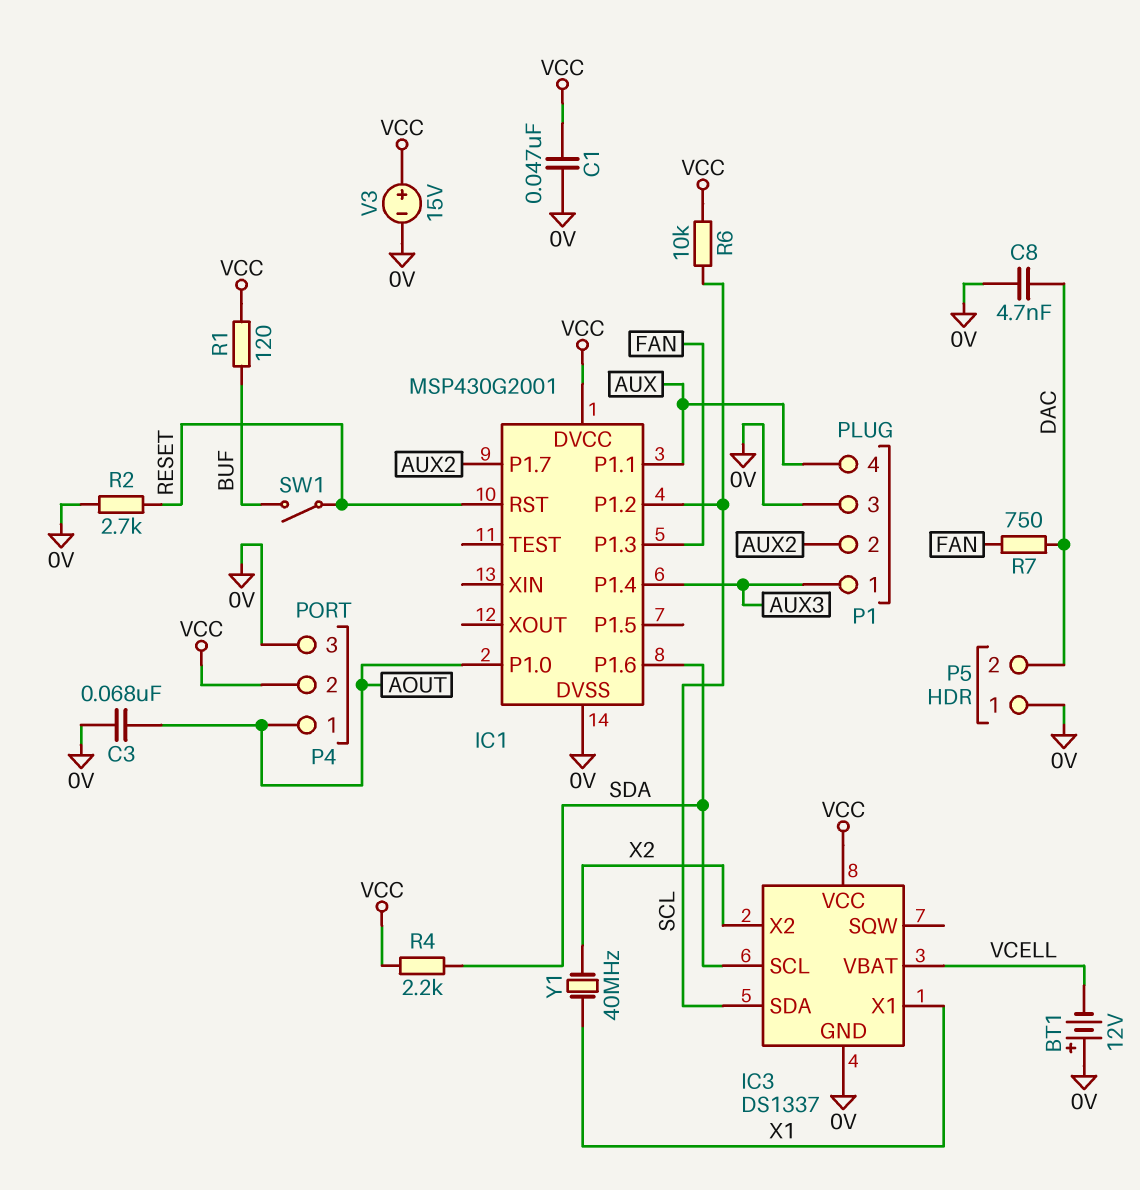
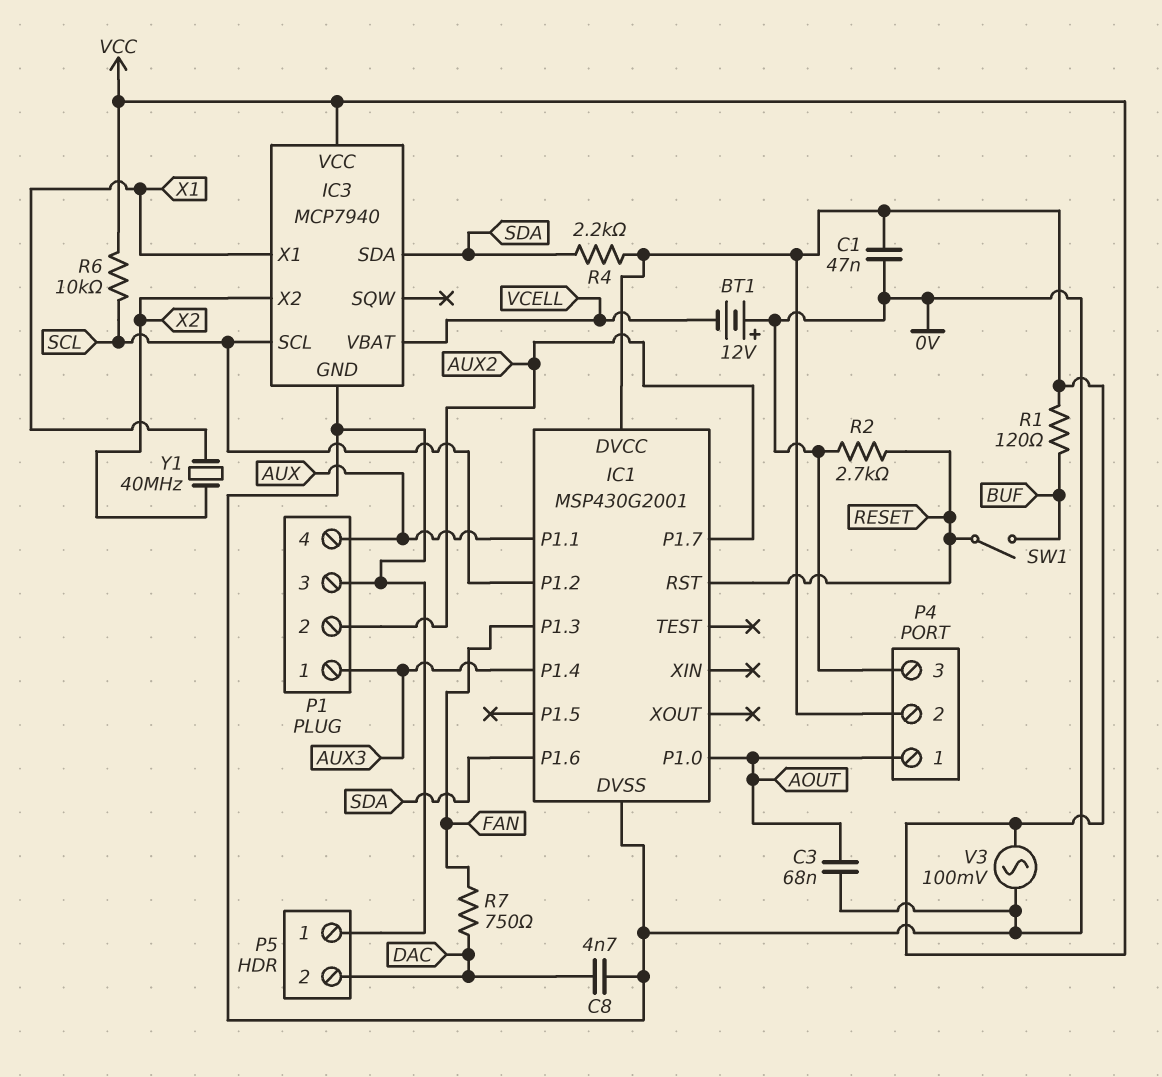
IC3: DS1337 -> MCP7940
IC3 pin SCL: SDA -> SCL
IC3 pin SDA: SCL -> SDA
V3: 15V (plus VCC, minus 0V) -> AC 100mV (0V, VCC)

